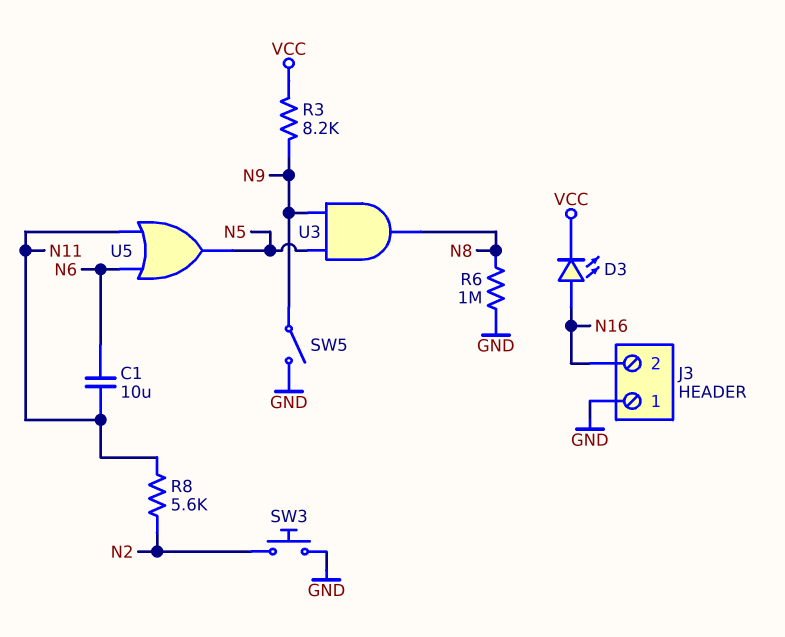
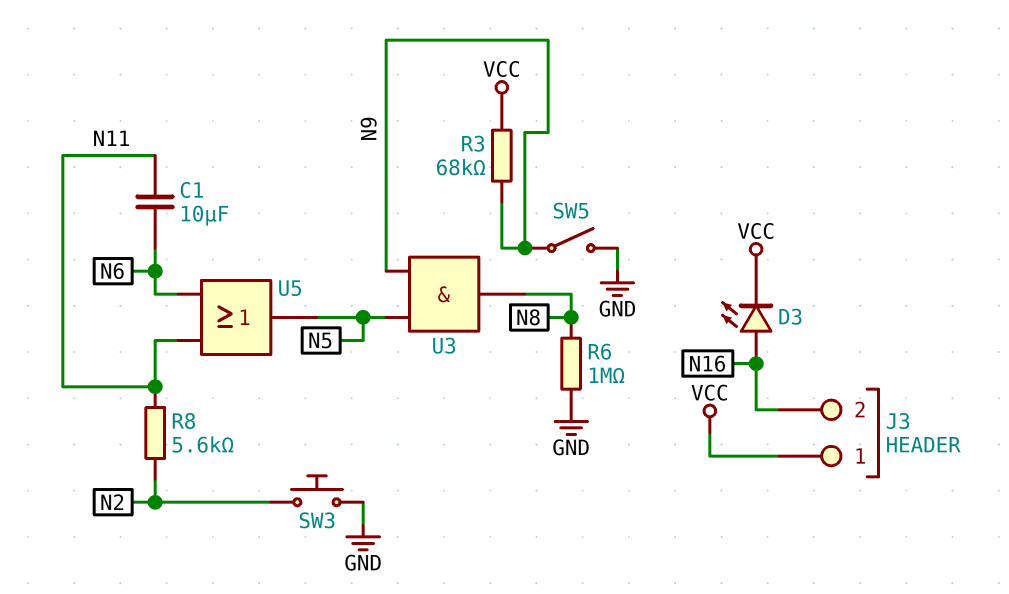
J3 pin 1: GND -> VCC
R3: 8.2k (N9, VCC) -> 68k (N9, VCC)

